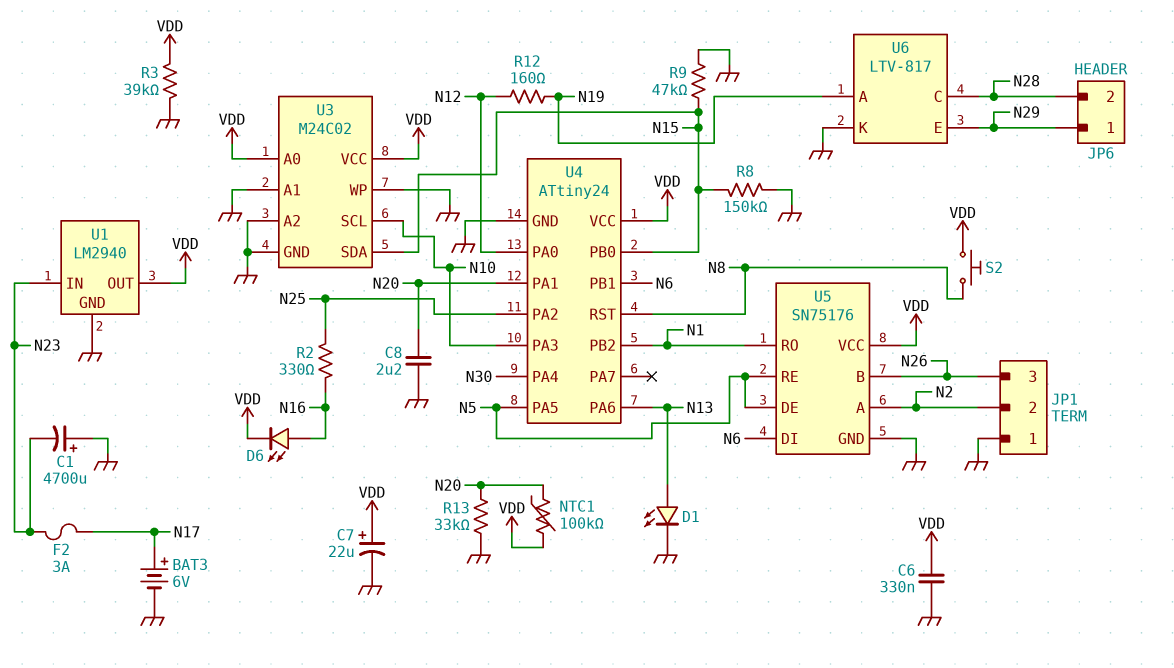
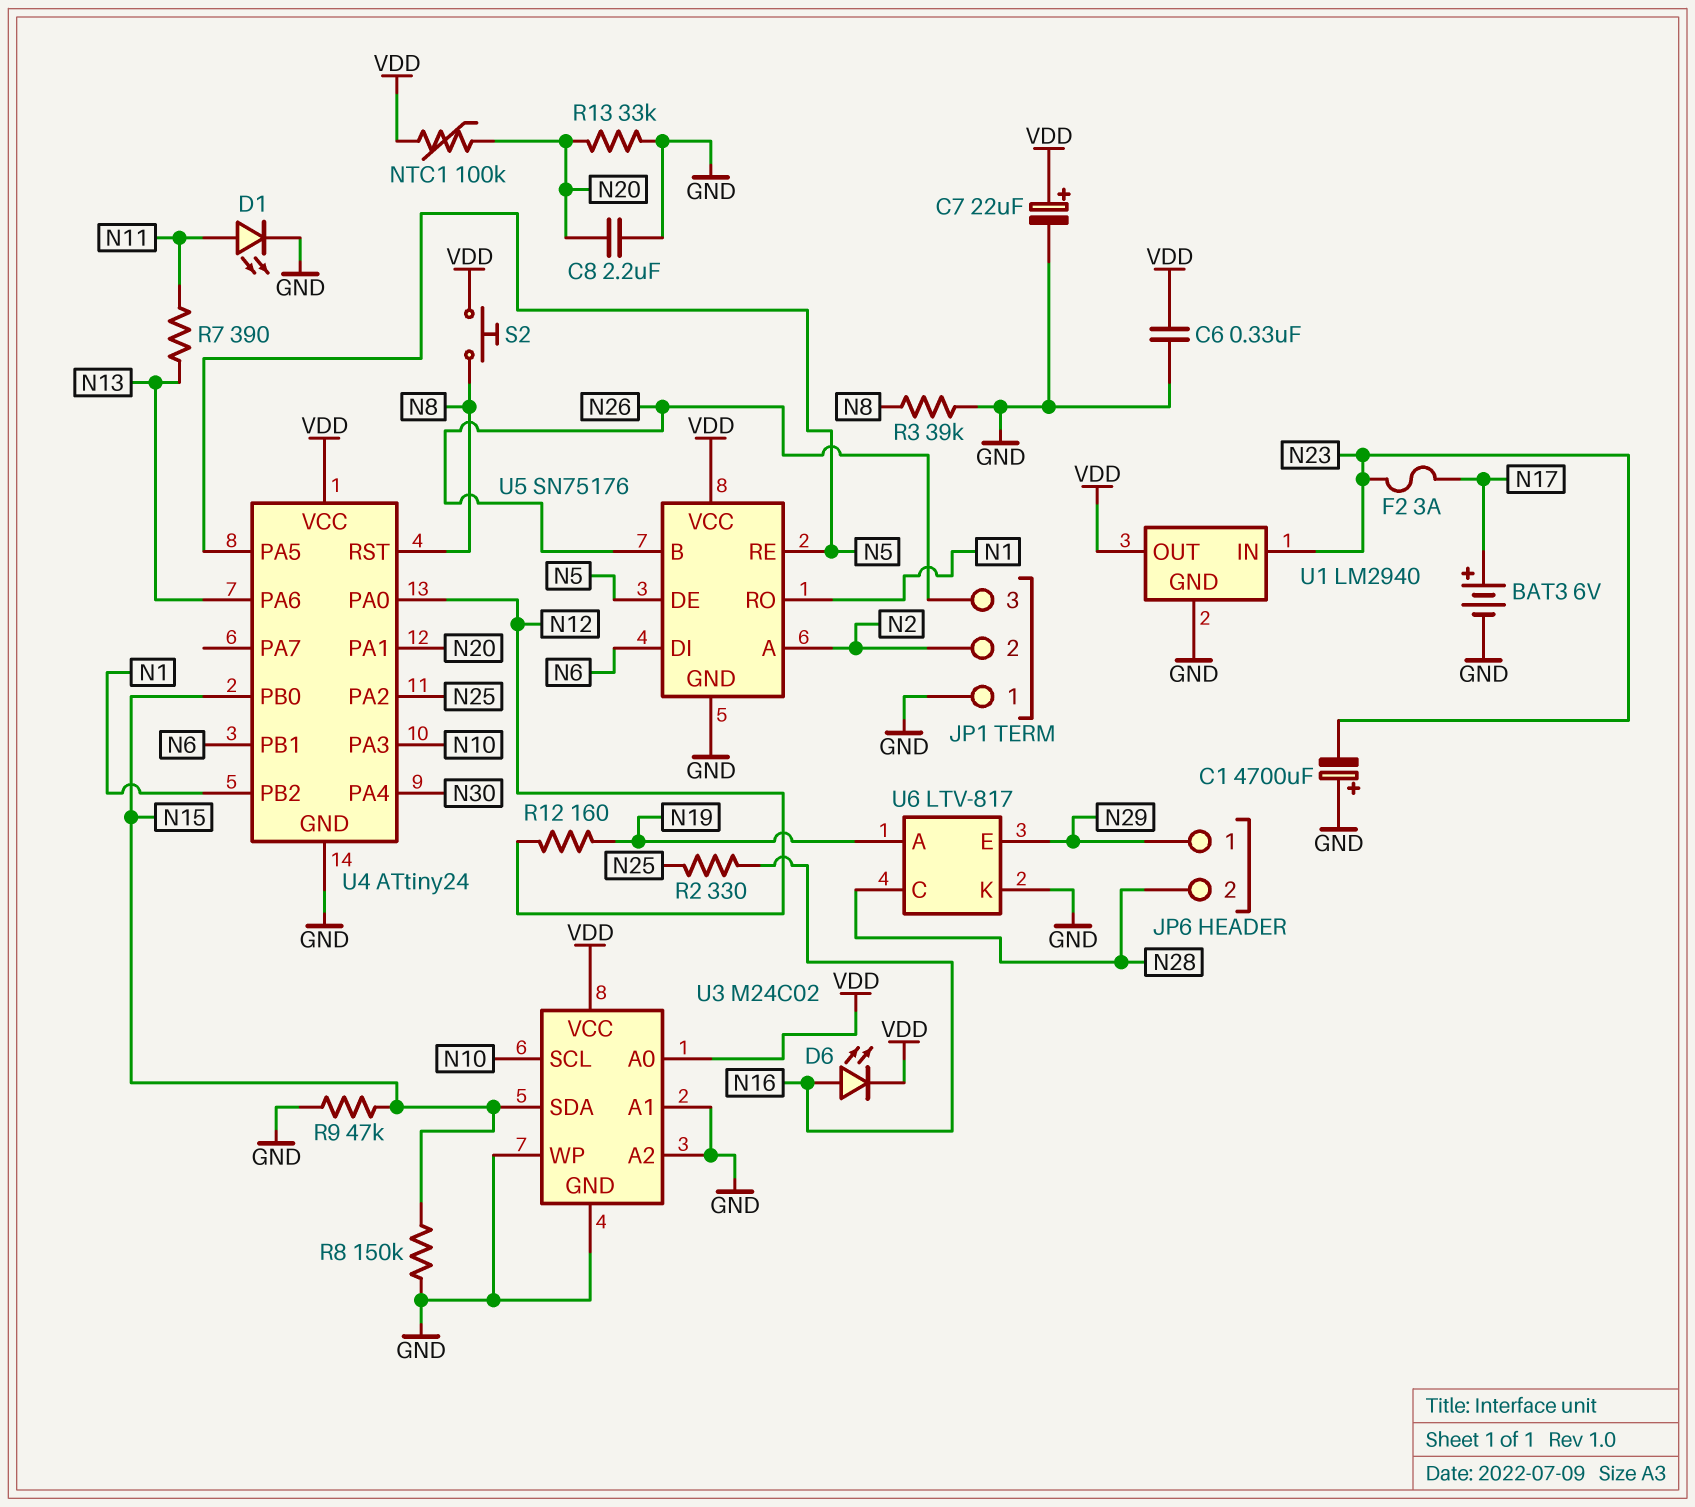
D1: LED (A N13, K GND) -> LED (A N11, K GND)
R3: 39k (GND, VDD) -> 39k (GND, N8)
R7: none -> 390 (N11, N13)

